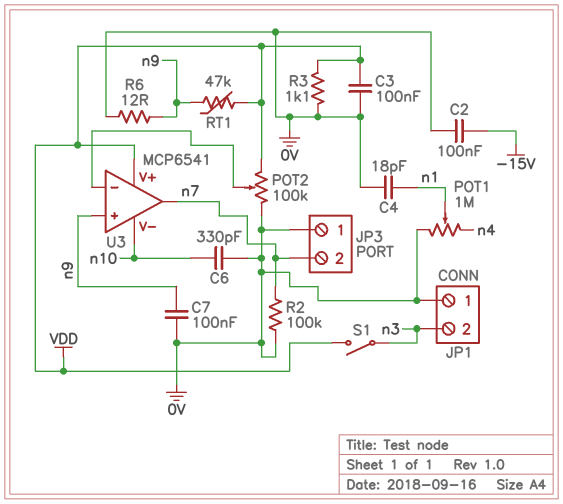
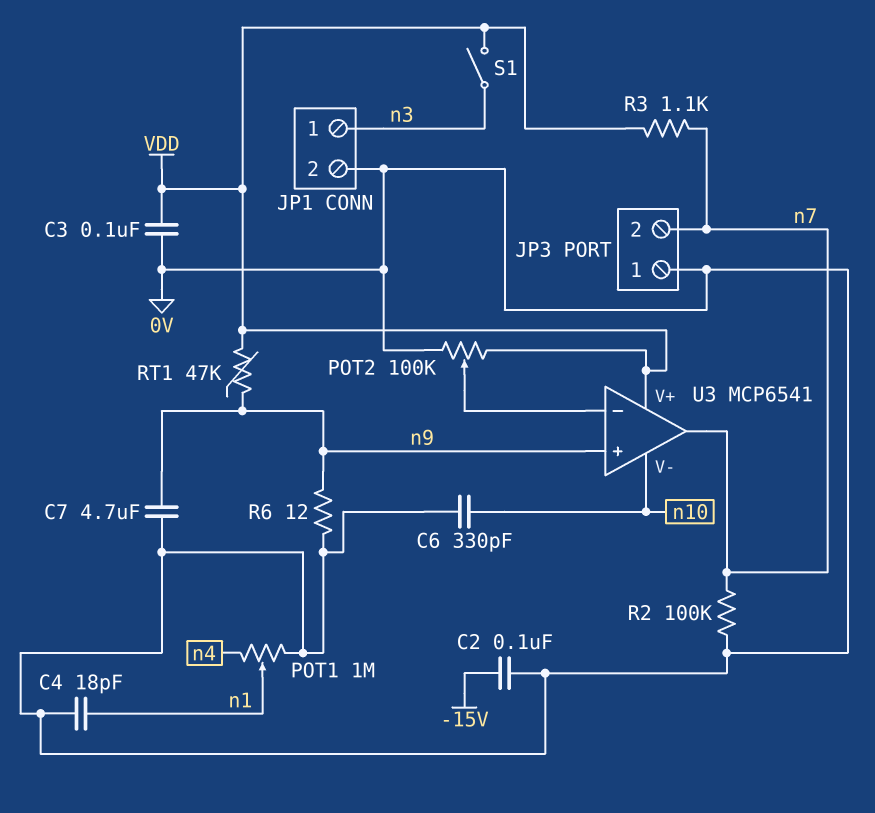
C7: 100nF (0V, n9) -> 4.7uF (0V, n9)
JP1 pin 1: 0V -> n3
JP1 pin 2: n3 -> 0V
R3: 1.1k (0V, VDD) -> 1.1k (VDD, n7)

